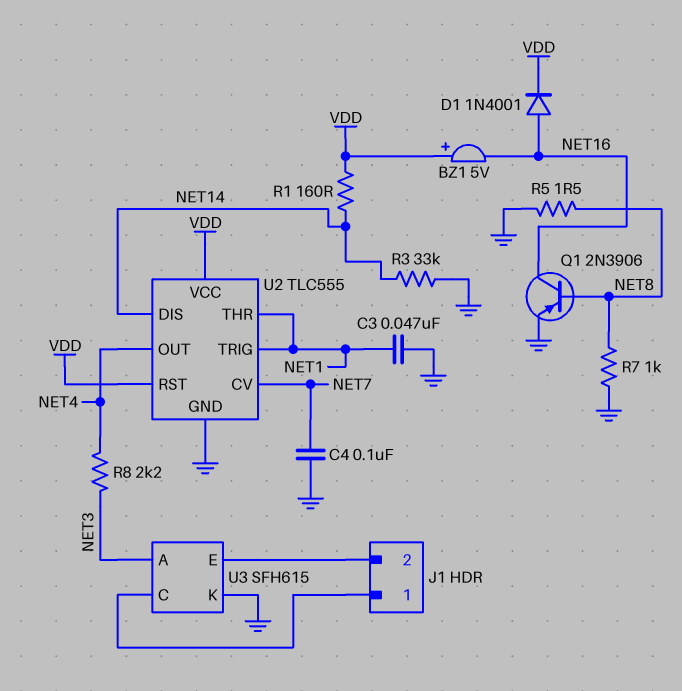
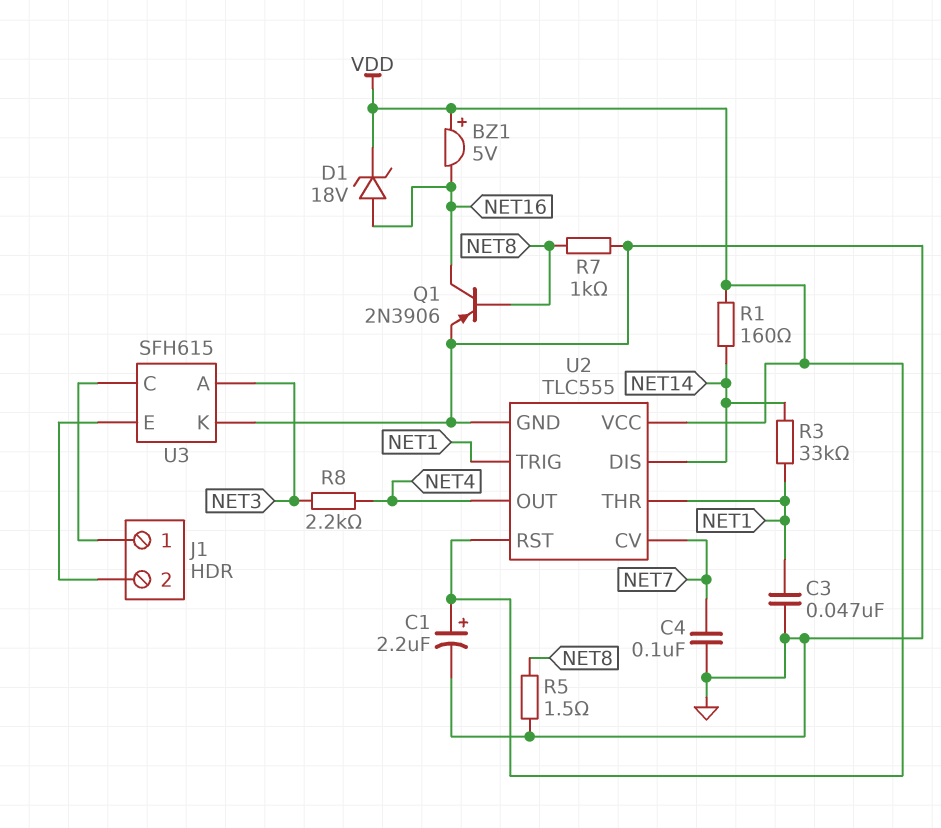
C1: none -> 2.2uF (plus VDD, minus GND)
D1: diode 1N4001 (A NET16, K VDD) -> zener 18V (A NET16, K VDD)
R3: 33k (GND, NET14) -> 33k (NET1, NET14)

